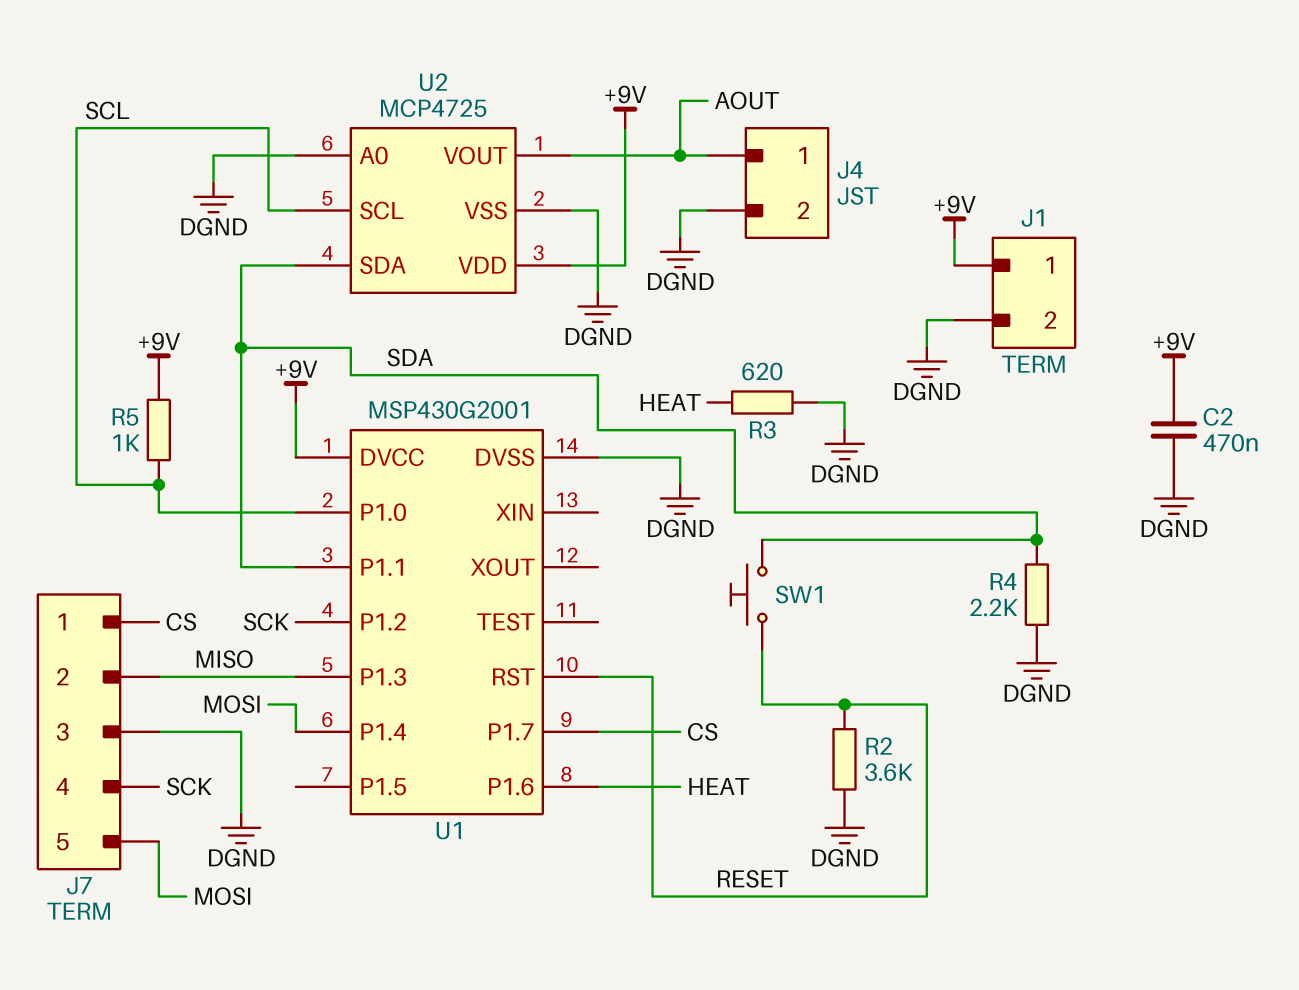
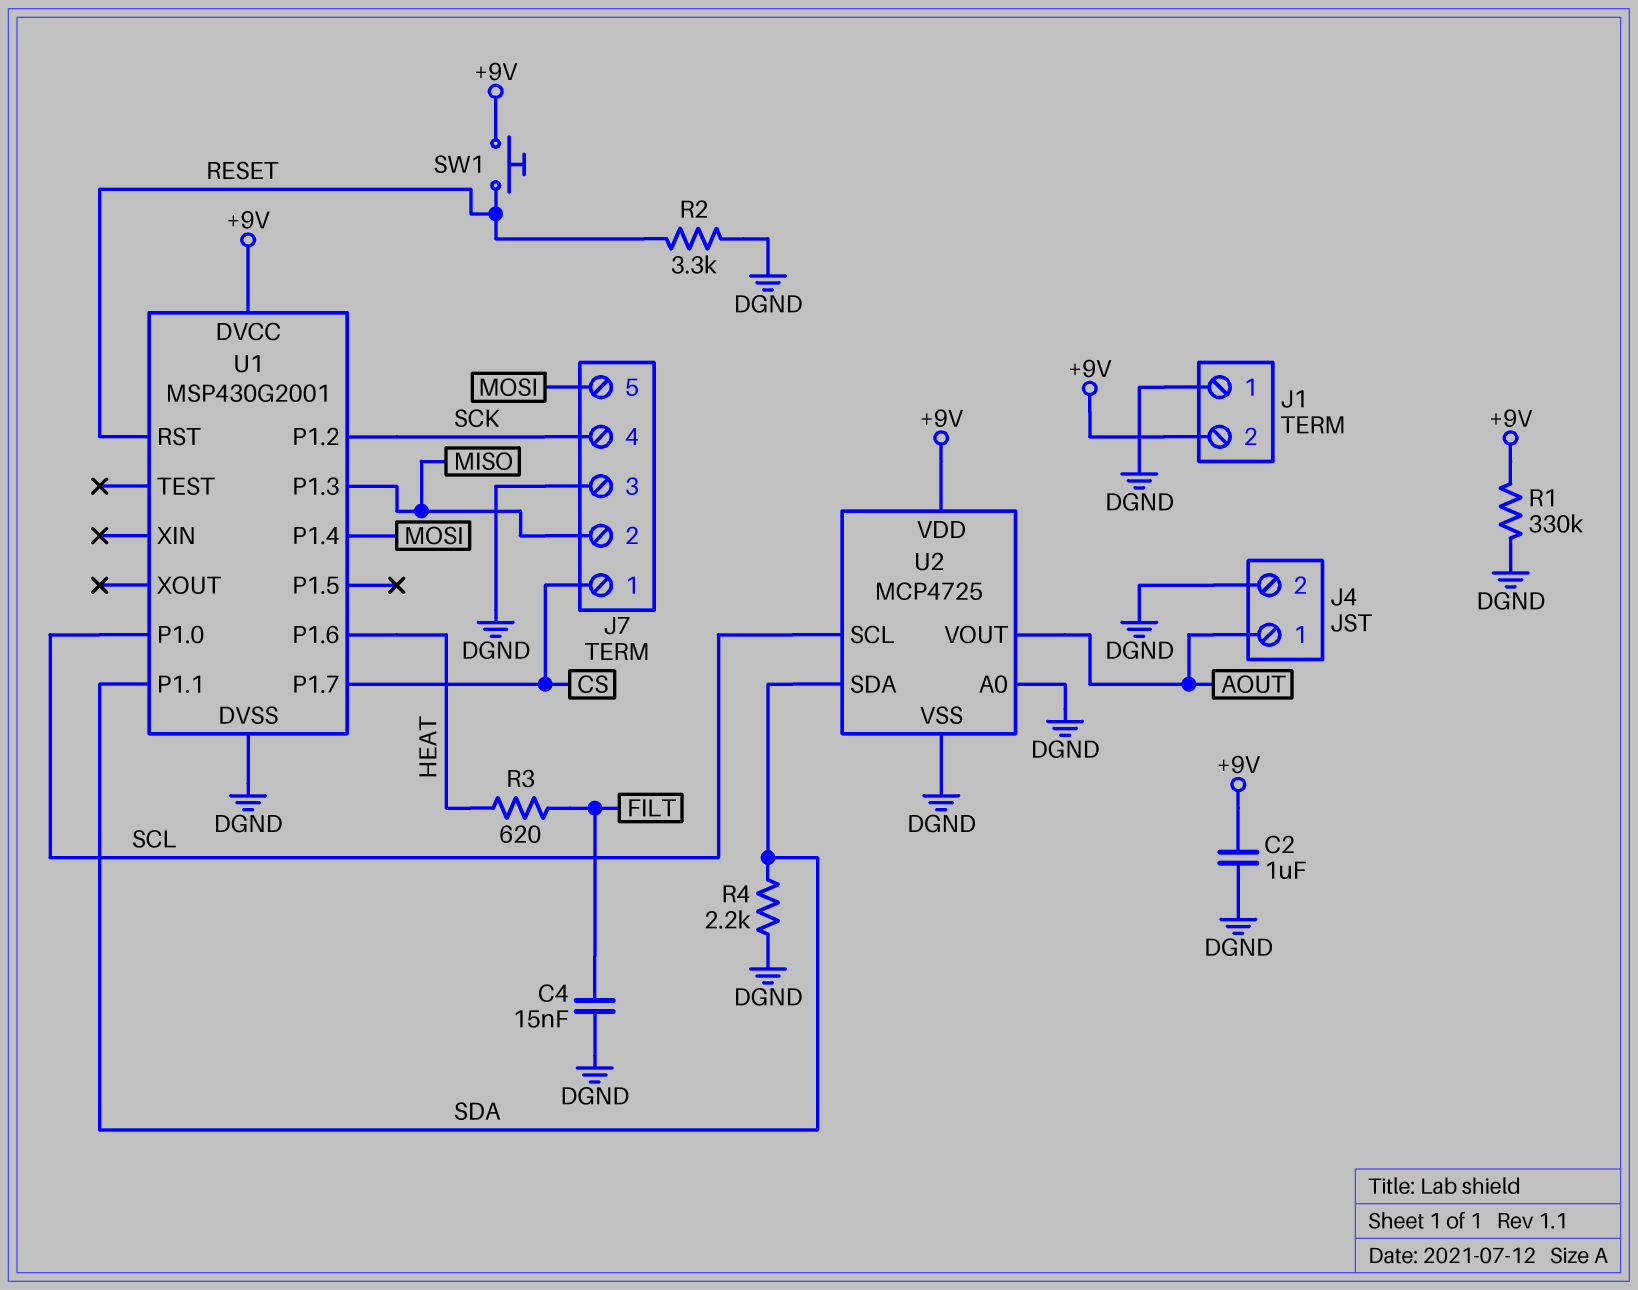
C2: 470nF (+9V, DGND) -> 1uF (+9V, DGND)
C4: none -> 15nF (DGND, FILT)
J1 pin 1: +9V -> DGND
J1 pin 2: DGND -> +9V
R1: none -> 330k (+9V, DGND)
R2: 3.6k (DGND, RESET) -> 3.3k (DGND, RESET)
R3: 620 (DGND, HEAT) -> 620 (FILT, HEAT)
R5: 1k (+9V, SCL) -> none
SW1: button (RESET, SDA) -> button (+9V, RESET)

